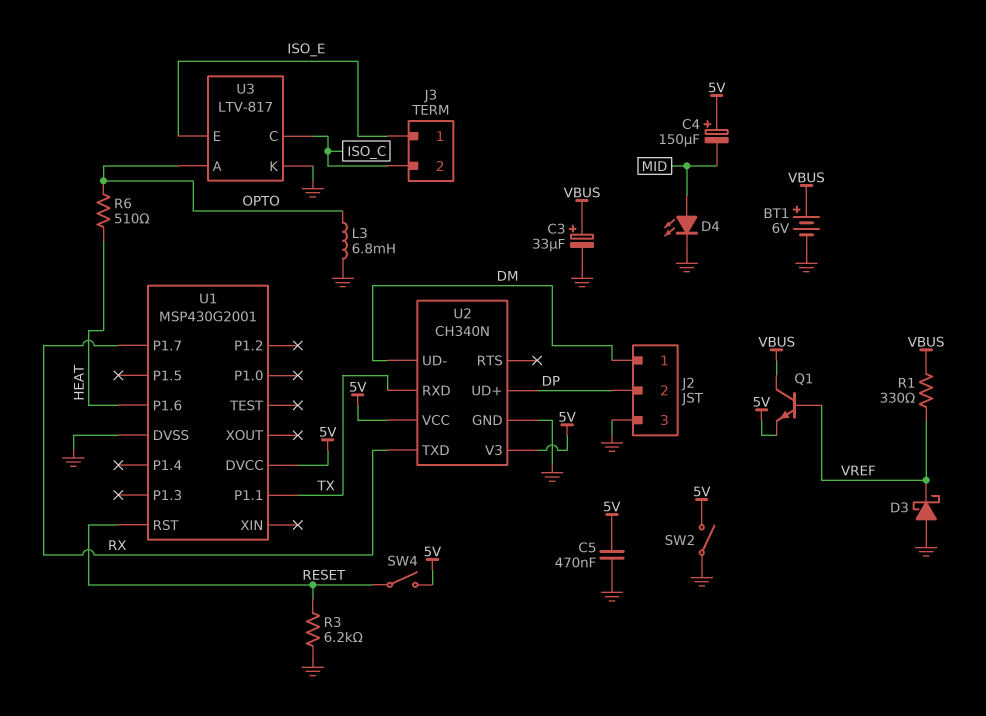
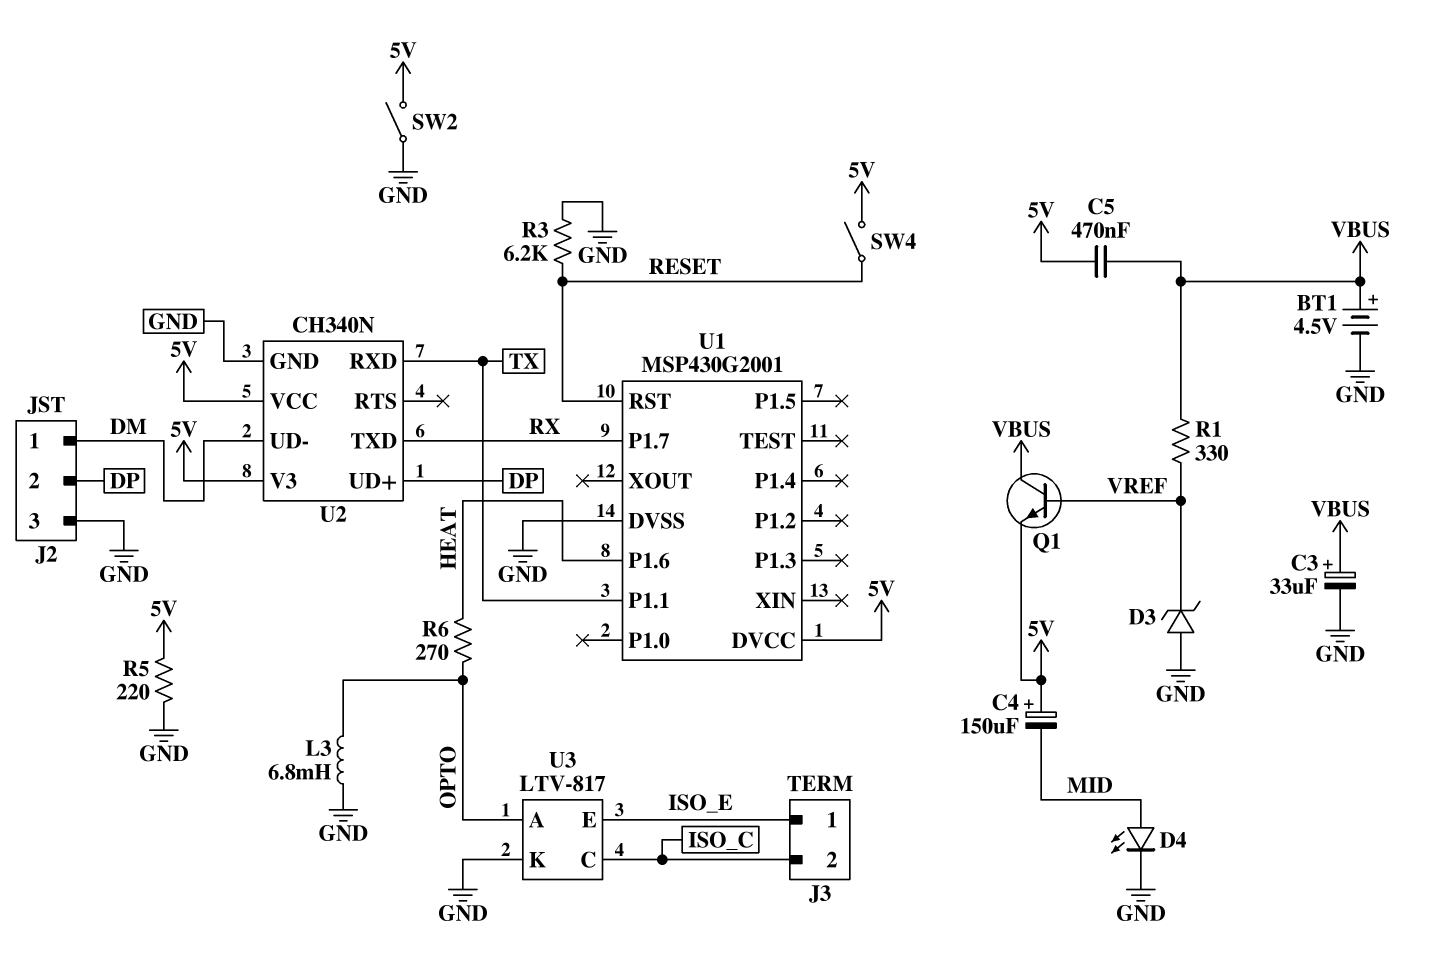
BT1: 6V (plus VBUS, minus GND) -> 4.5V (plus VBUS, minus GND)
C5: 470nF (5V, GND) -> 470nF (5V, VBUS)
D3: schottky (A GND, K VREF) -> zener (A GND, K VREF)
R5: none -> 220 (5V, GND)
R6: 510 (HEAT, OPTO) -> 270 (HEAT, OPTO)

